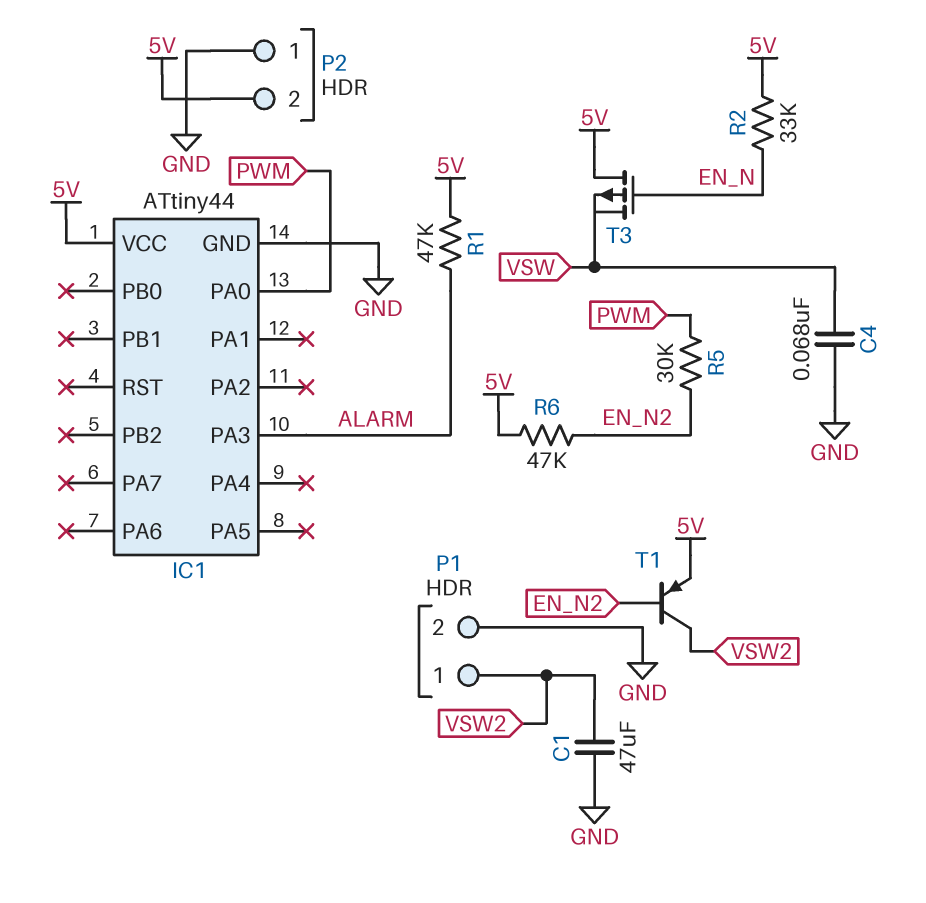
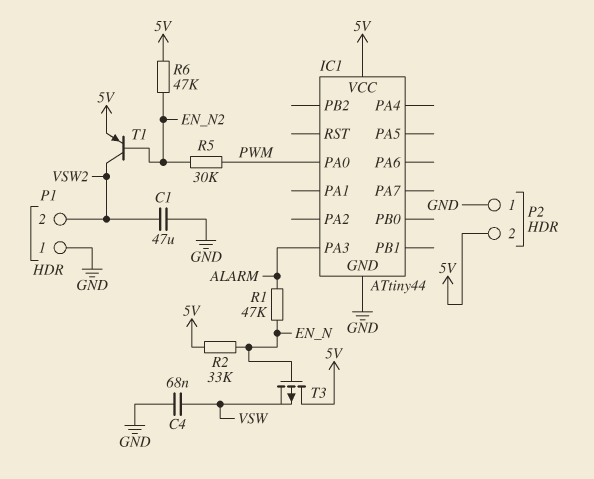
P1 pin 1: VSW2 -> GND
P1 pin 2: GND -> VSW2
R1: 47k (5V, ALARM) -> 47k (ALARM, EN_N)

